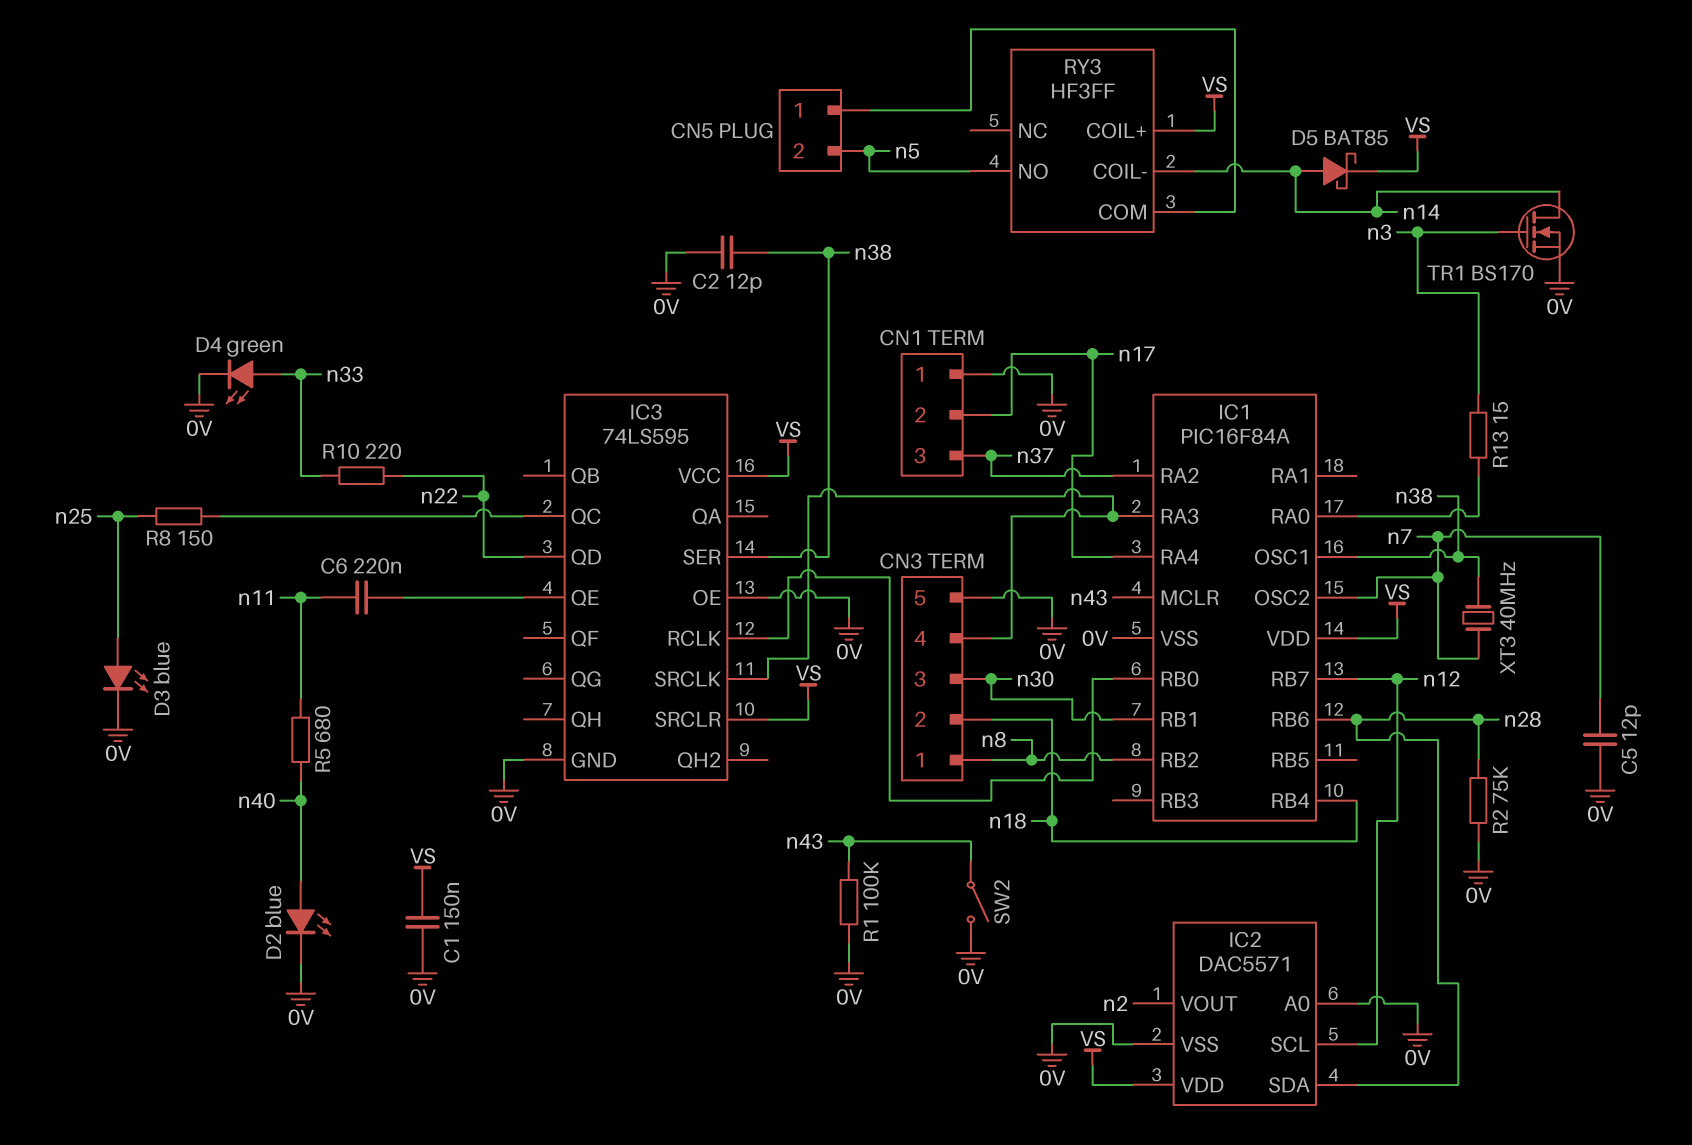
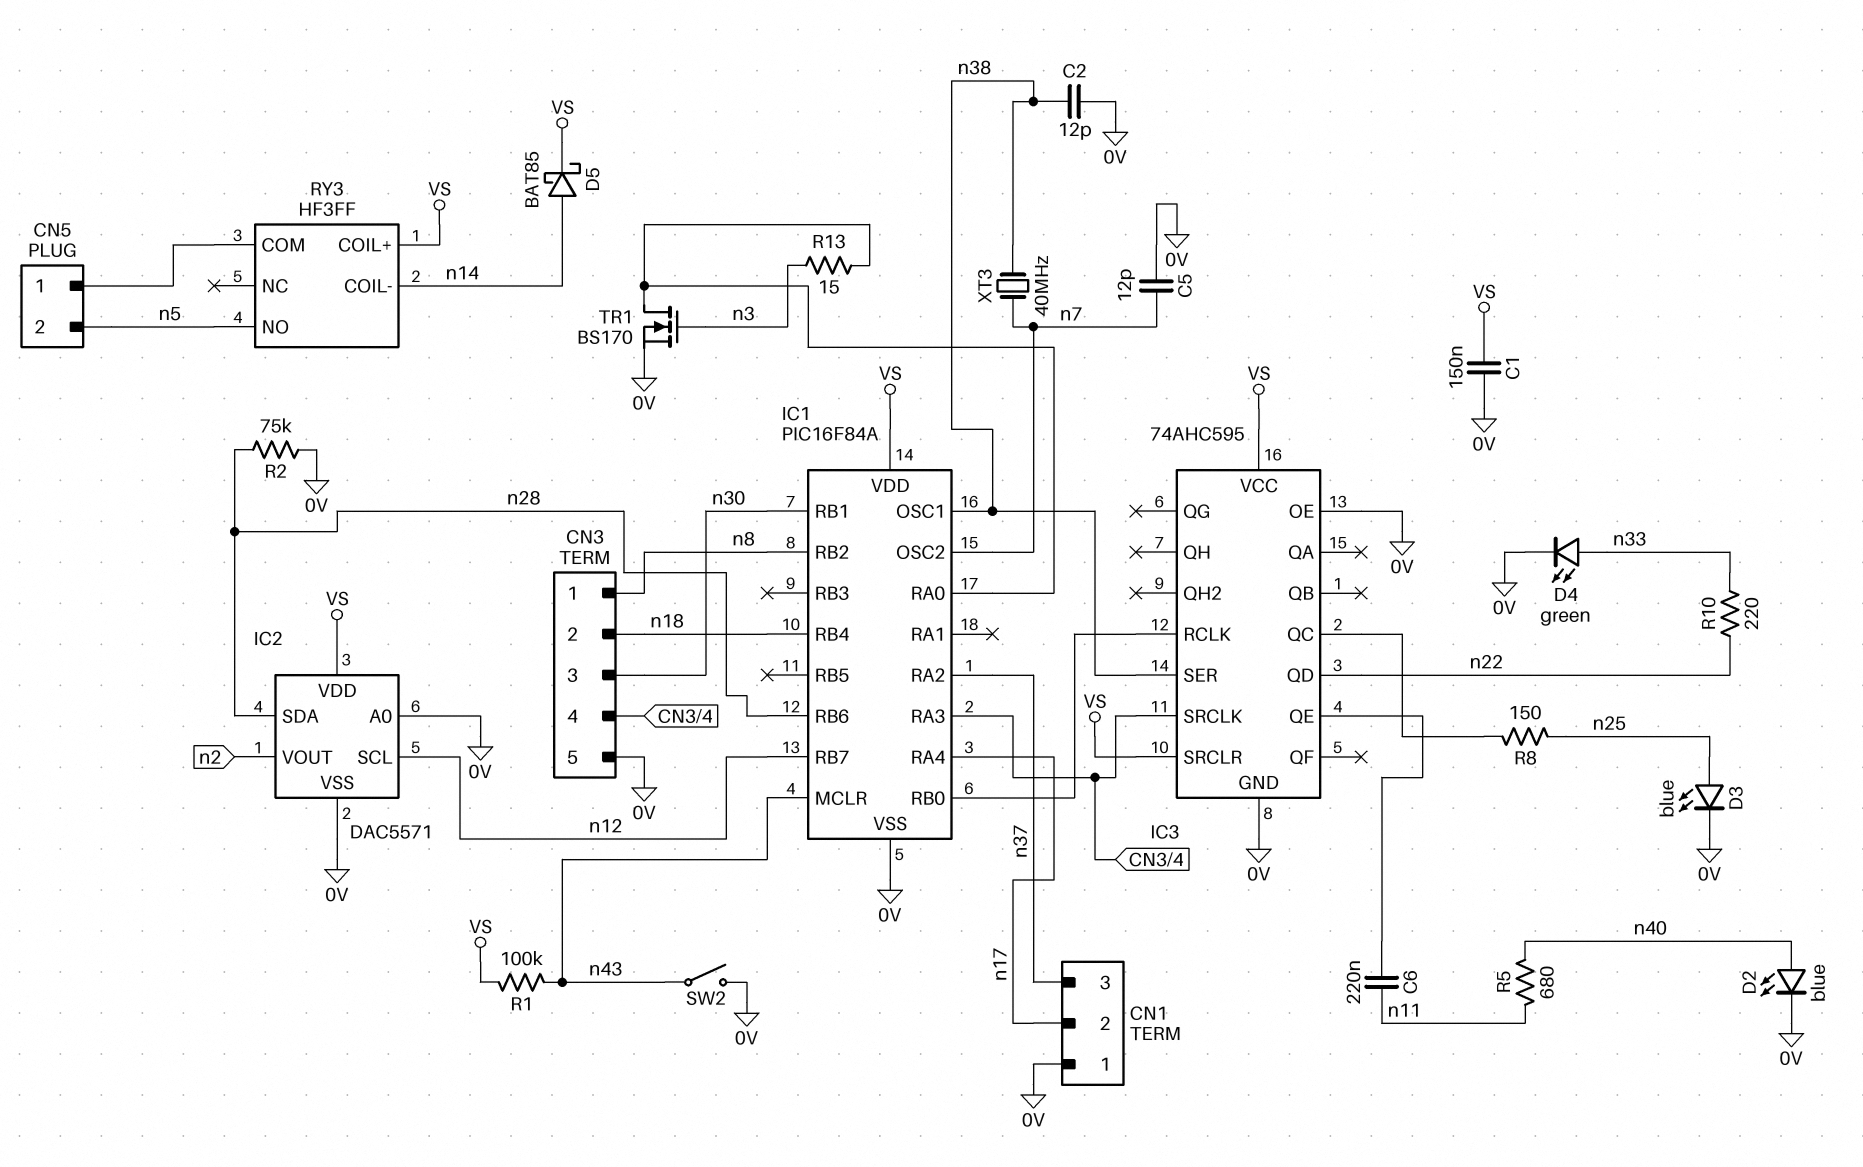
IC3: 74LS595 -> 74AHC595
R1: 100k (0V, n43) -> 100k (VS, n43)
TR1: NMOS BS170 (G n3, D n14, S 0V) -> NMOS BS170 (G n3, D IC1/RA0, S 0V)

